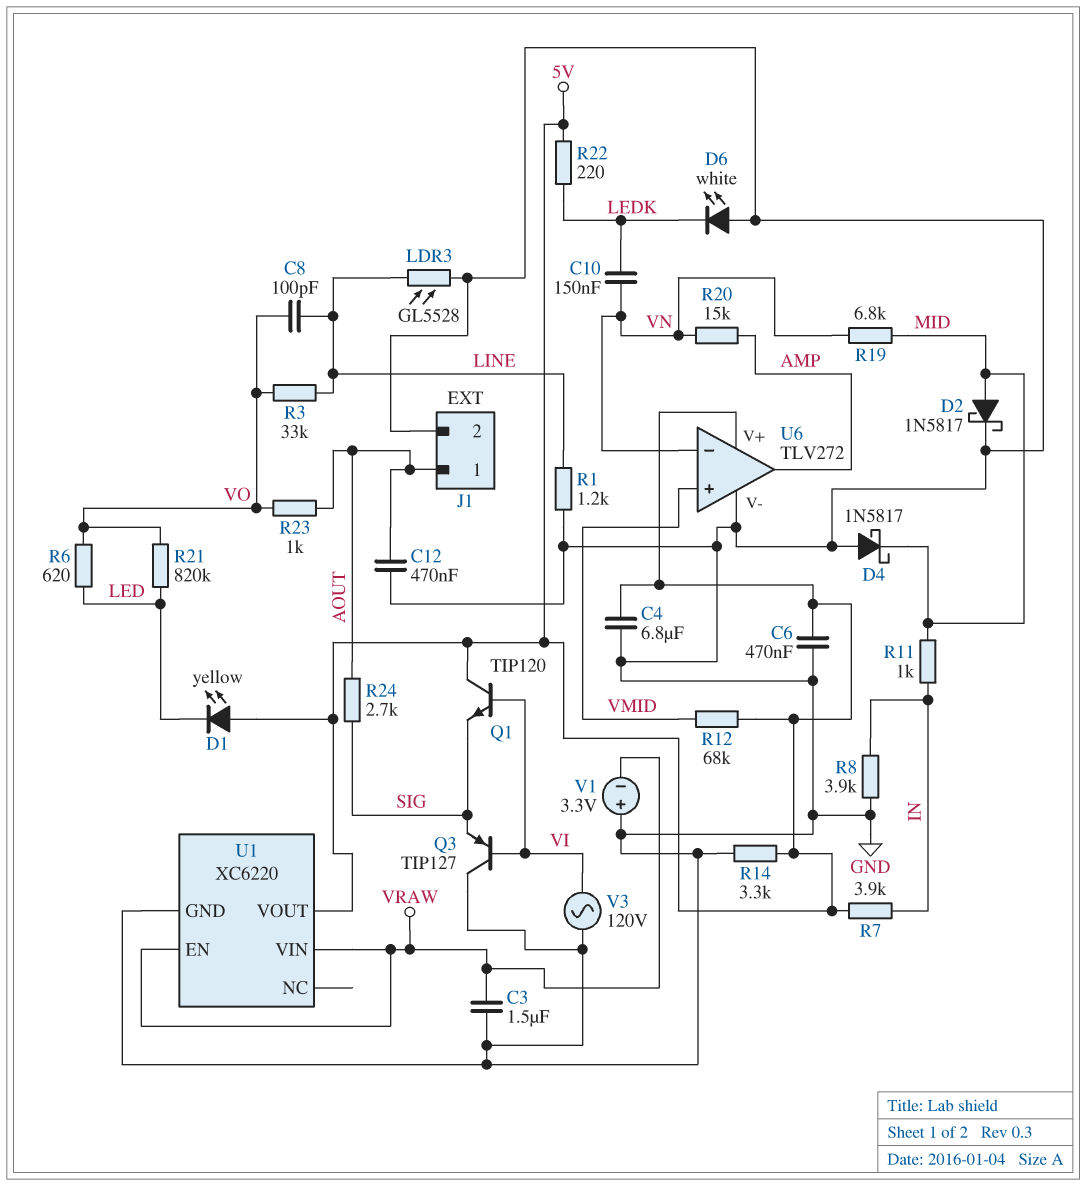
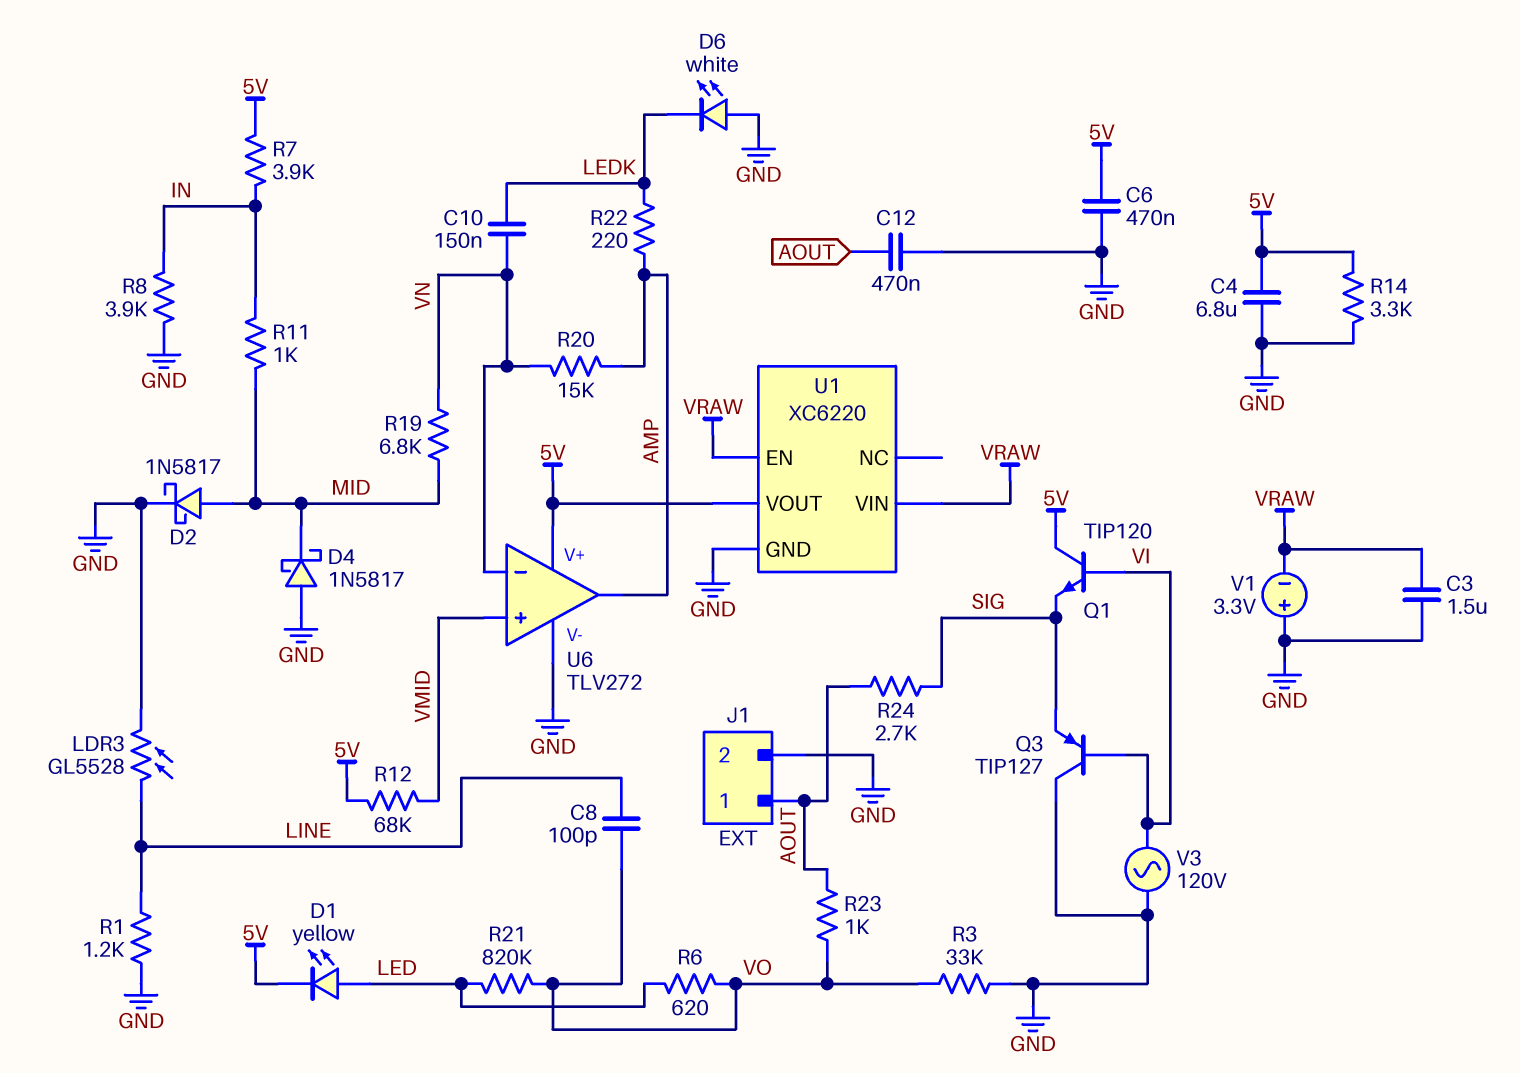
D1: LED yellow (A 5V, K LED) -> LED yellow (A LED, K 5V)
R3: 33k (LINE, VO) -> 33k (GND, VO)
R22: 220 (5V, LEDK) -> 220 (AMP, LEDK)

